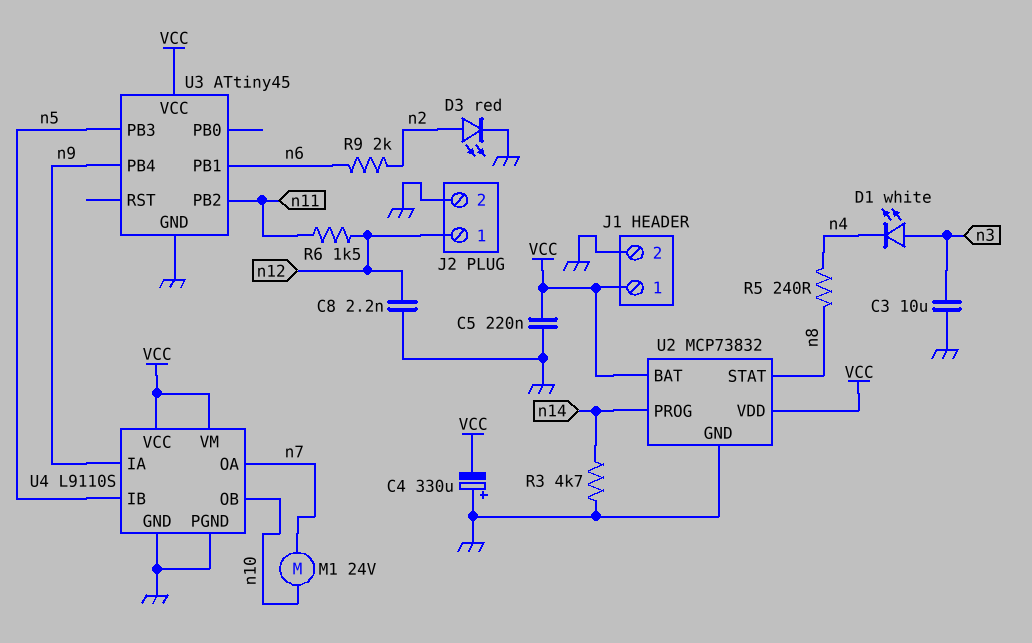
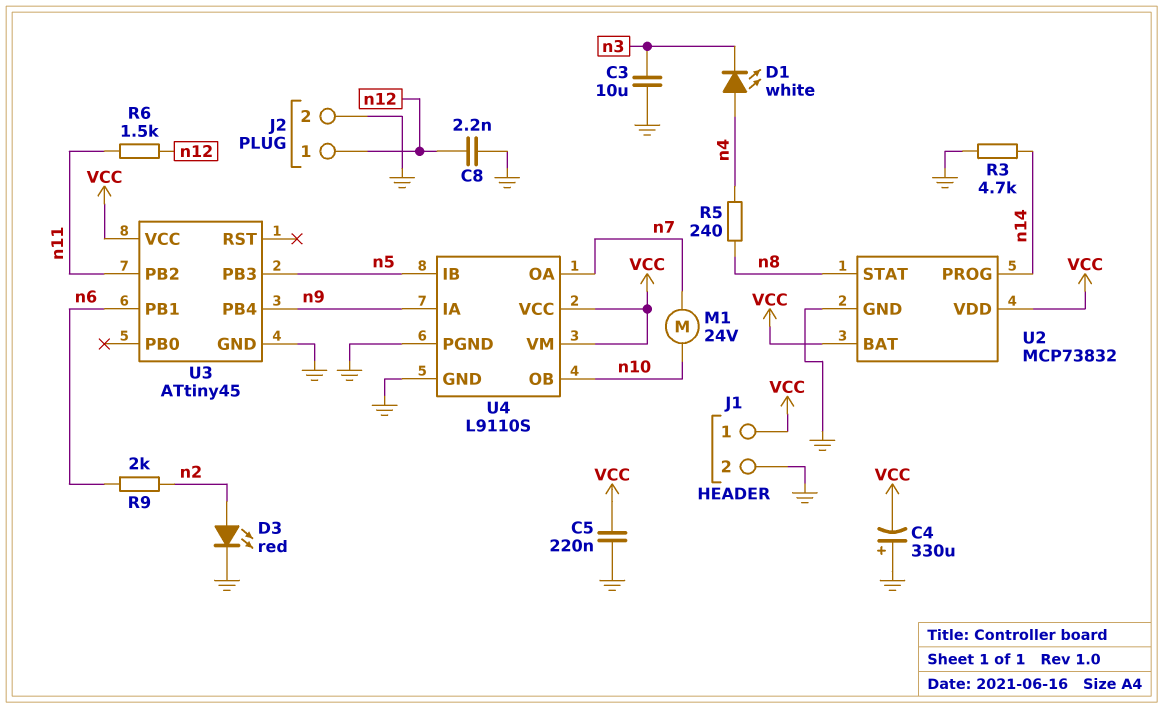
D1: LED white (A n3, K n4) -> LED white (A n4, K n3)

